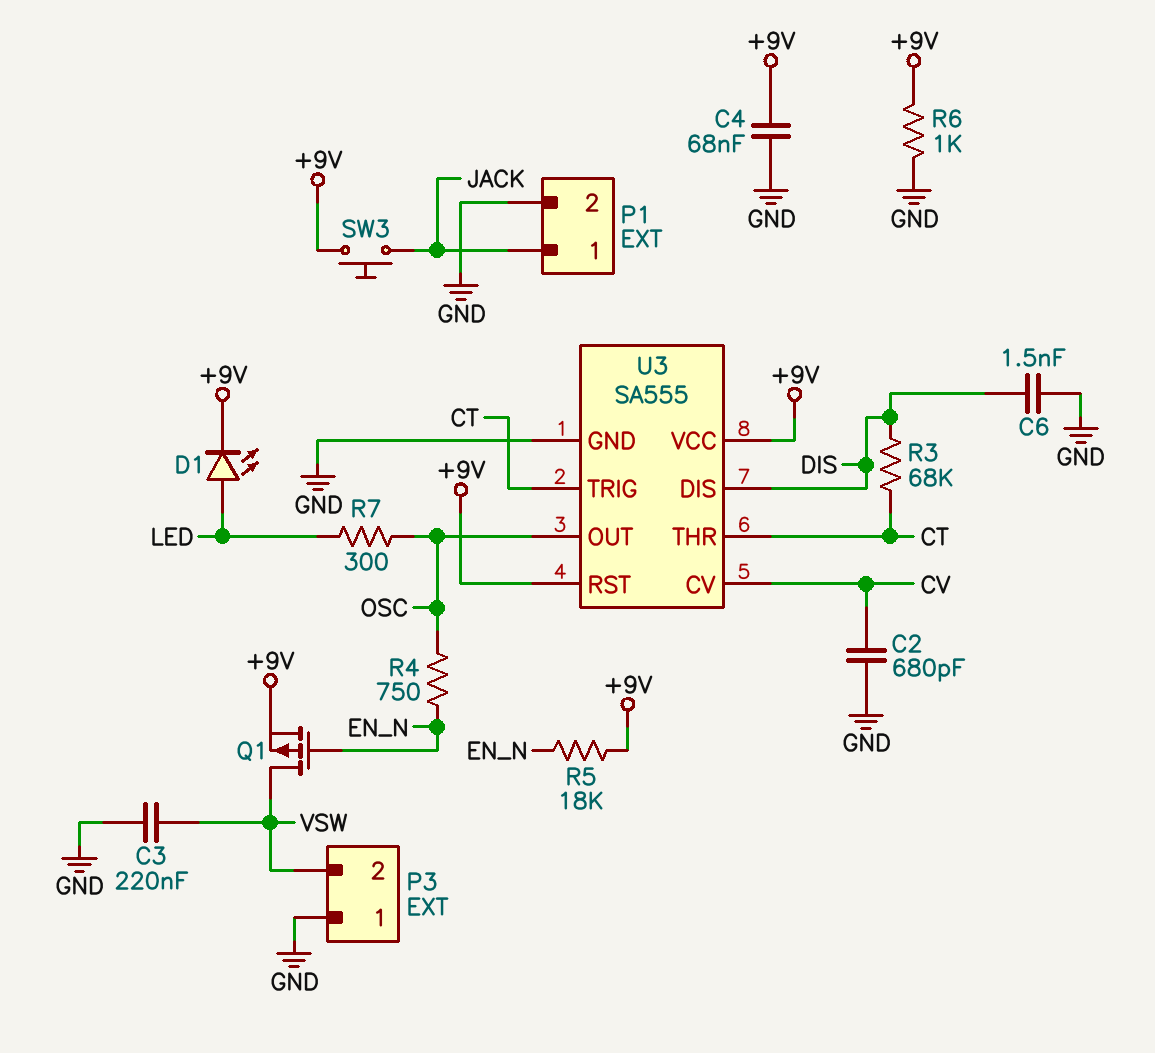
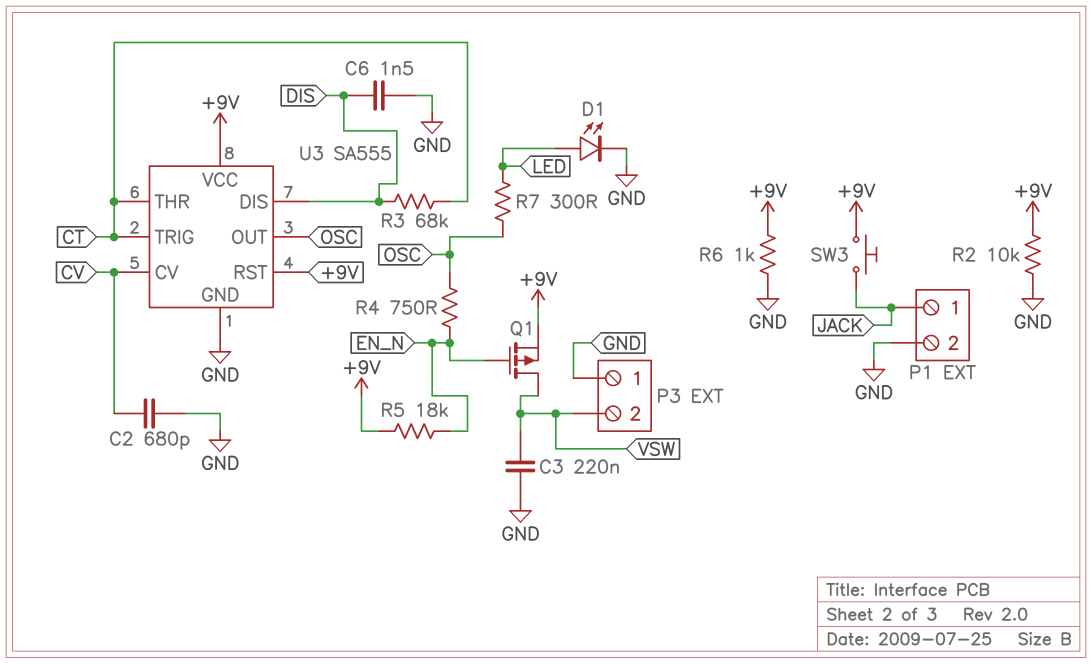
C4: 68nF (+9V, GND) -> none
D1: LED (A LED, K +9V) -> LED (A LED, K GND)
R2: none -> 10k (+9V, GND)

